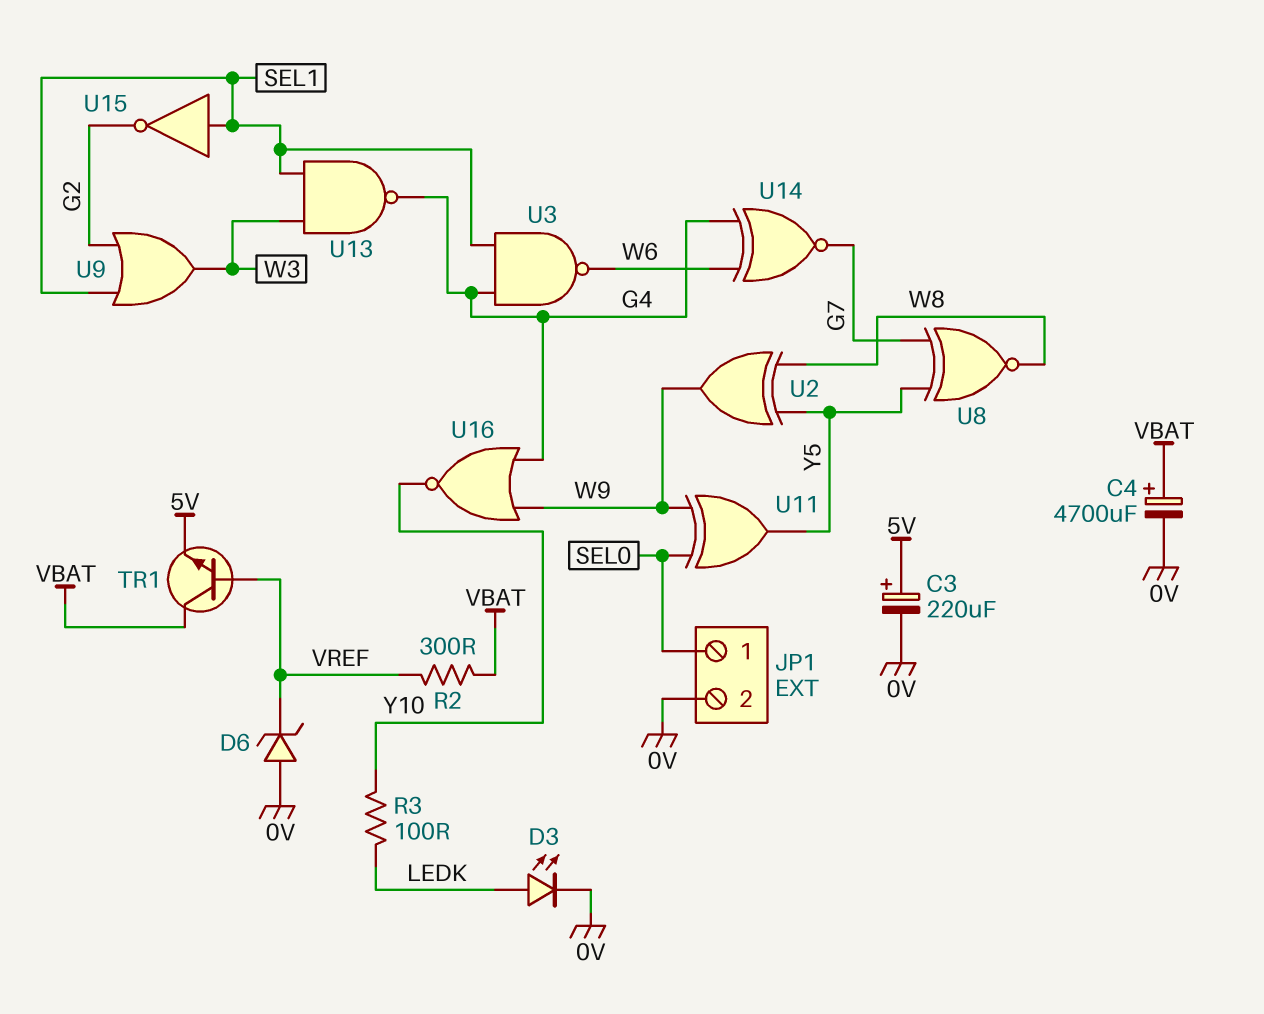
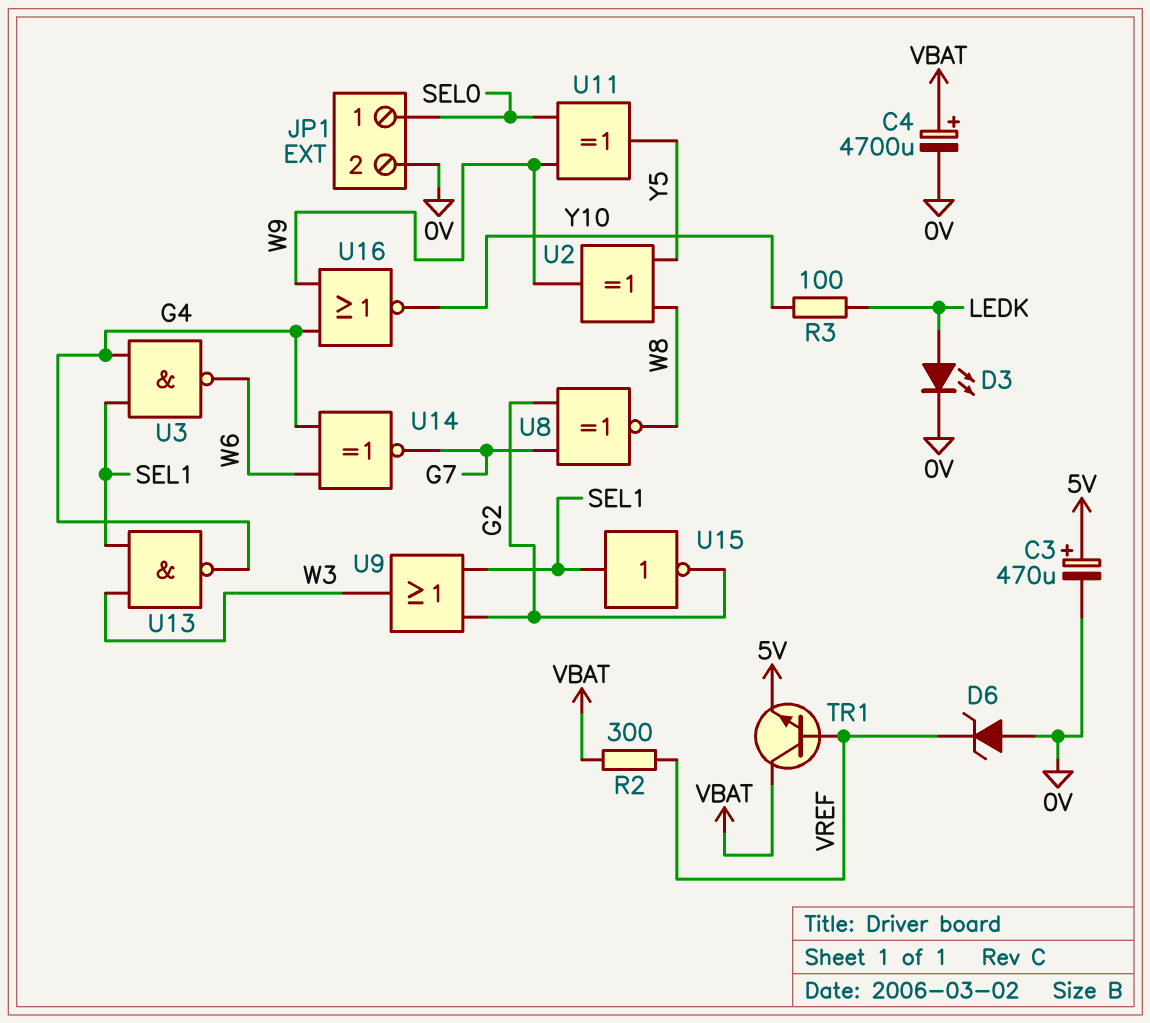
C3: 220uF (plus 5V, minus 0V) -> 470uF (plus 5V, minus 0V)
U8: XNOR (in G7, in Y5, out W8) -> XNOR (in G2, in G7, out W8)

